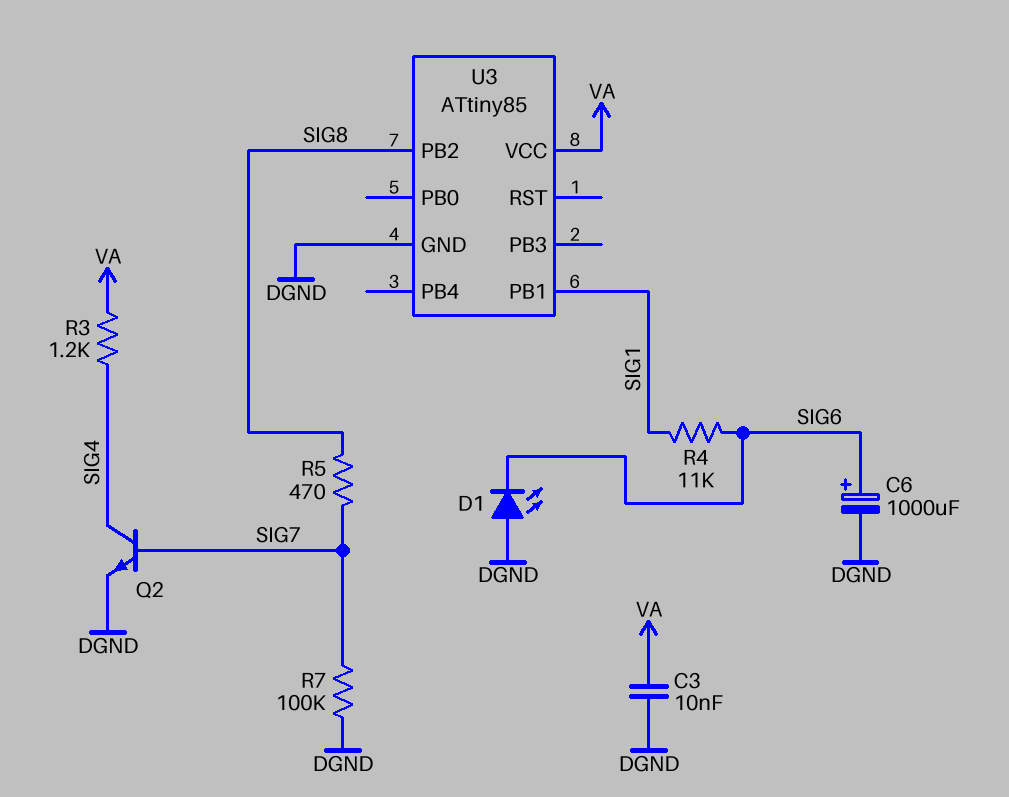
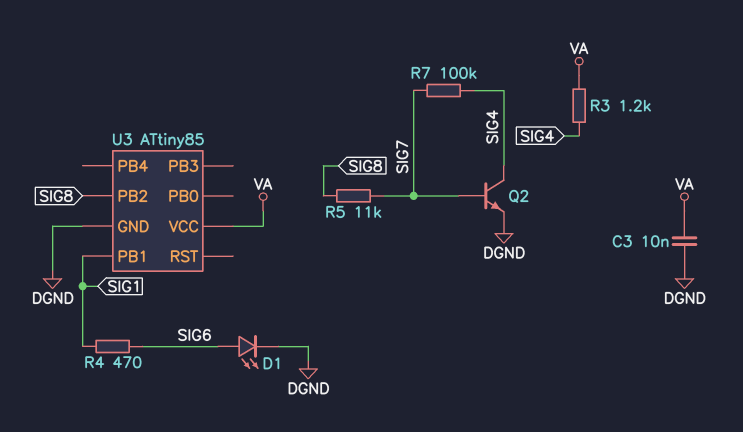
C6: 1000uF (plus SIG6, minus DGND) -> none
D1: LED (A DGND, K SIG6) -> LED (A SIG6, K DGND)
R4: 11k (SIG1, SIG6) -> 470 (SIG1, SIG6)
R5: 470 (SIG7, SIG8) -> 11k (SIG7, SIG8)
R7: 100k (DGND, SIG7) -> 100k (SIG4, SIG7)

